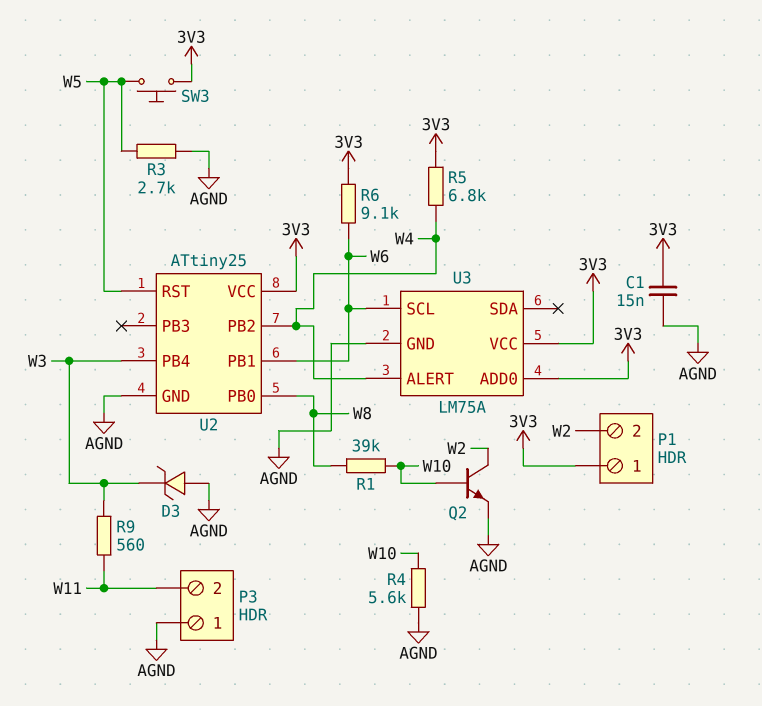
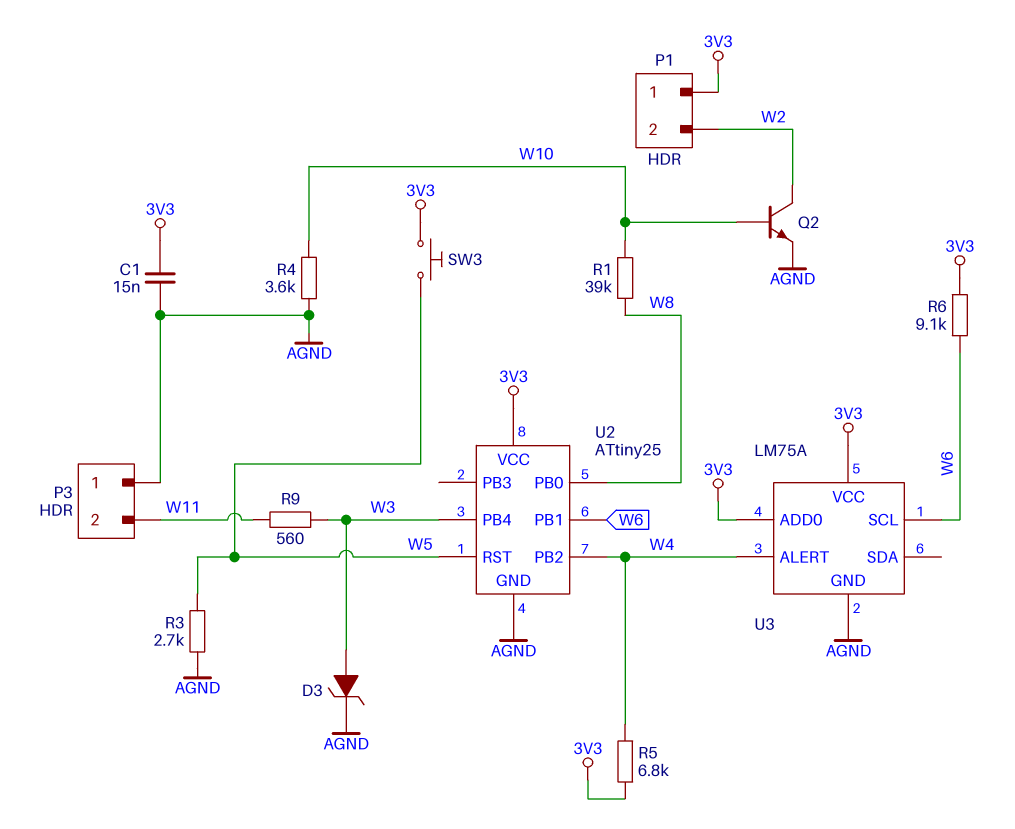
D3: zener (A AGND, K W3) -> zener (A W3, K AGND)
R4: 5.6k (AGND, W10) -> 3.6k (AGND, W10)

